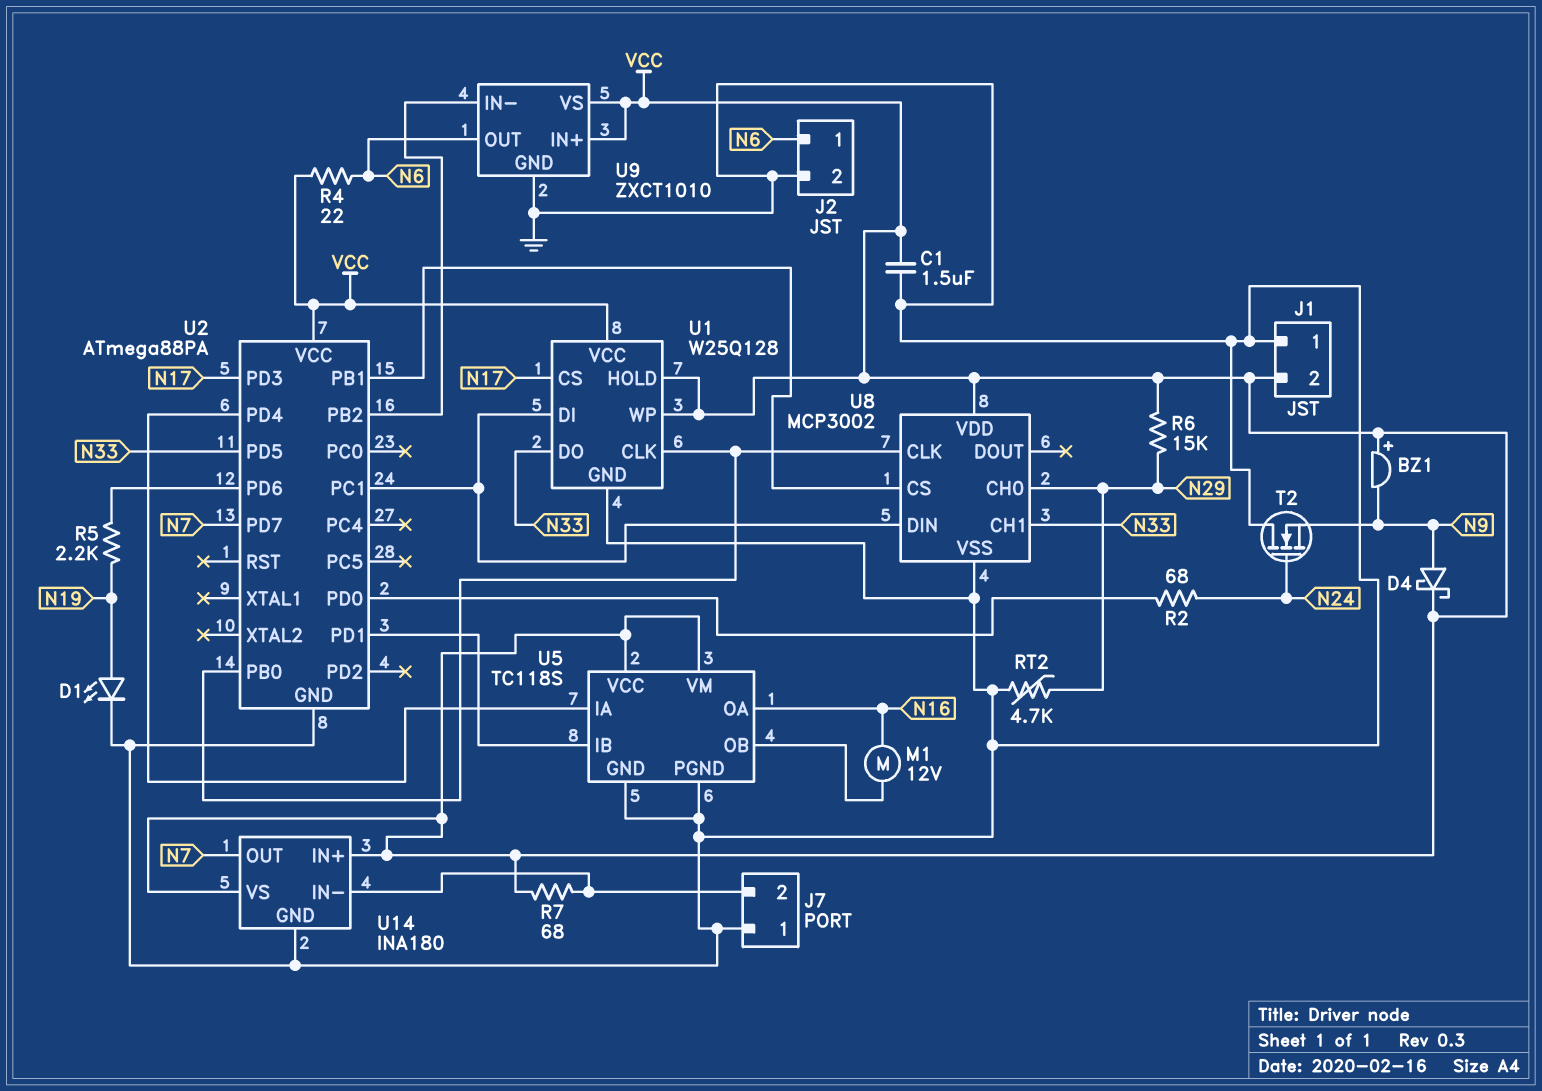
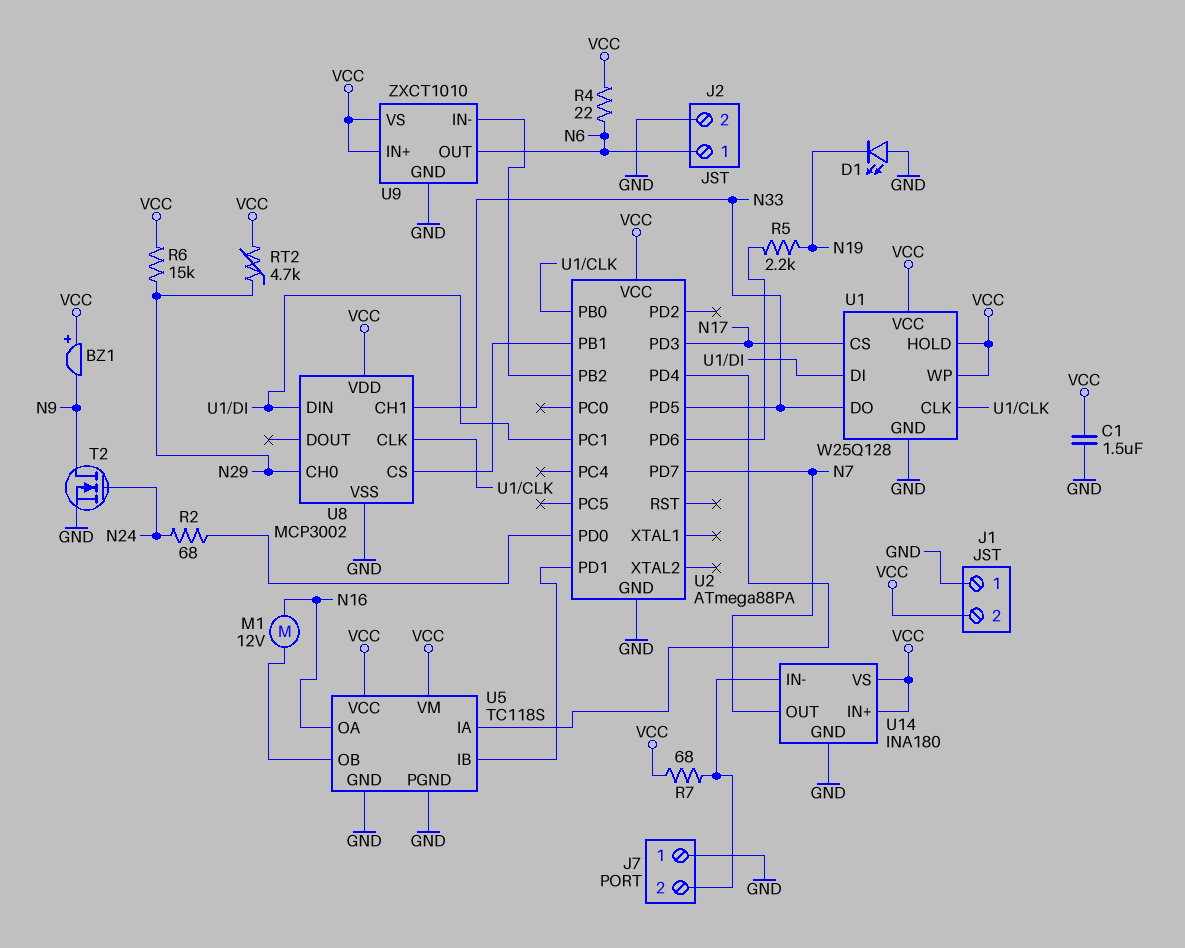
D1: LED (A N19, K GND) -> LED (A GND, K N19)
D4: schottky (A N9, K VCC) -> none
RT2: 4.7k (GND, N29) -> 4.7k (N29, VCC)
T2: NMOS (G N24, D GND, S N9) -> NMOS (G N24, D N9, S GND)

